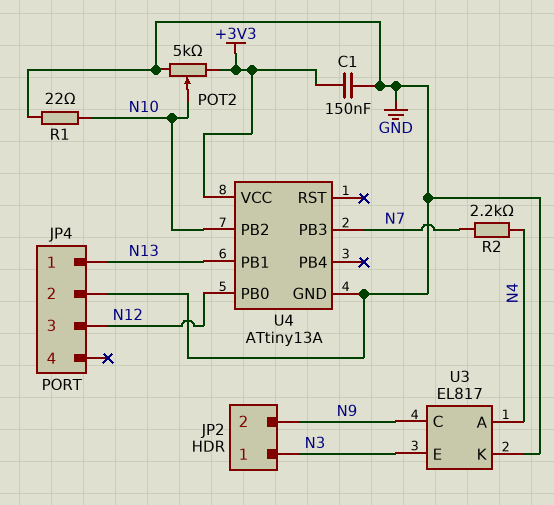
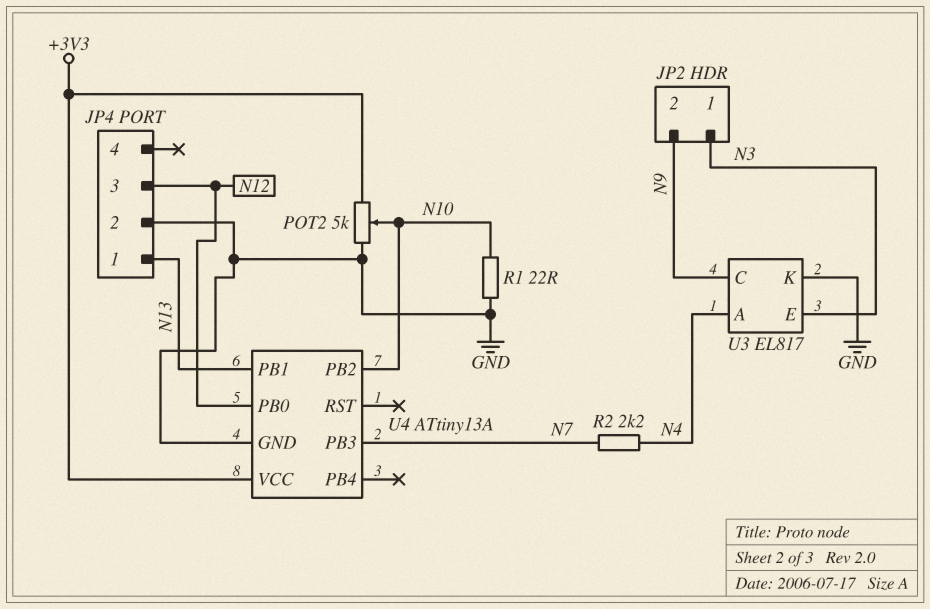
C1: 150nF (+3V3, GND) -> none

